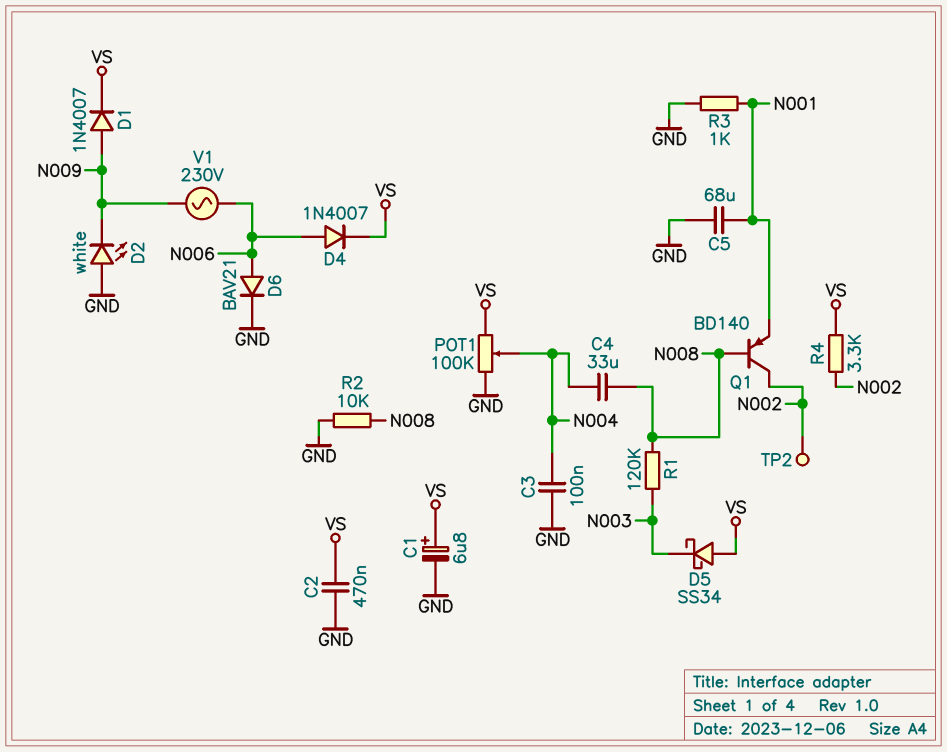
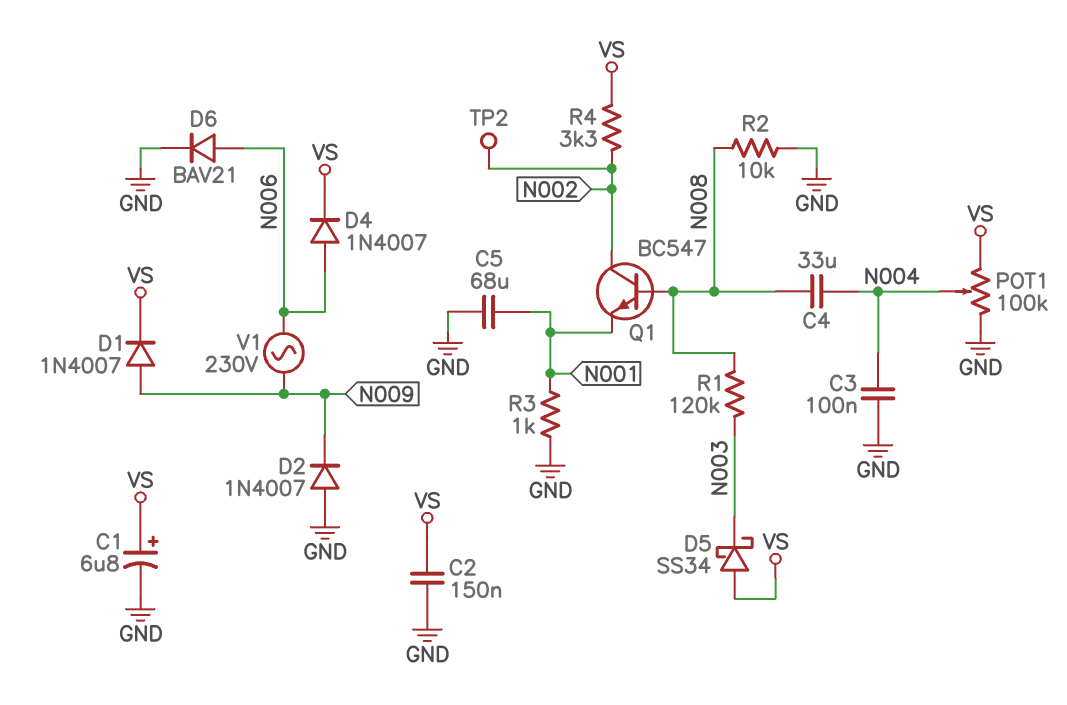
C2: 470nF (GND, VS) -> 150nF (GND, VS)
D2: LED white (A GND, K N009) -> diode 1N4007 (A GND, K N009)
Q1: PNP BD140 (B N008, C N002, E N001) -> NPN BC547 (B N008, C N002, E N001)

